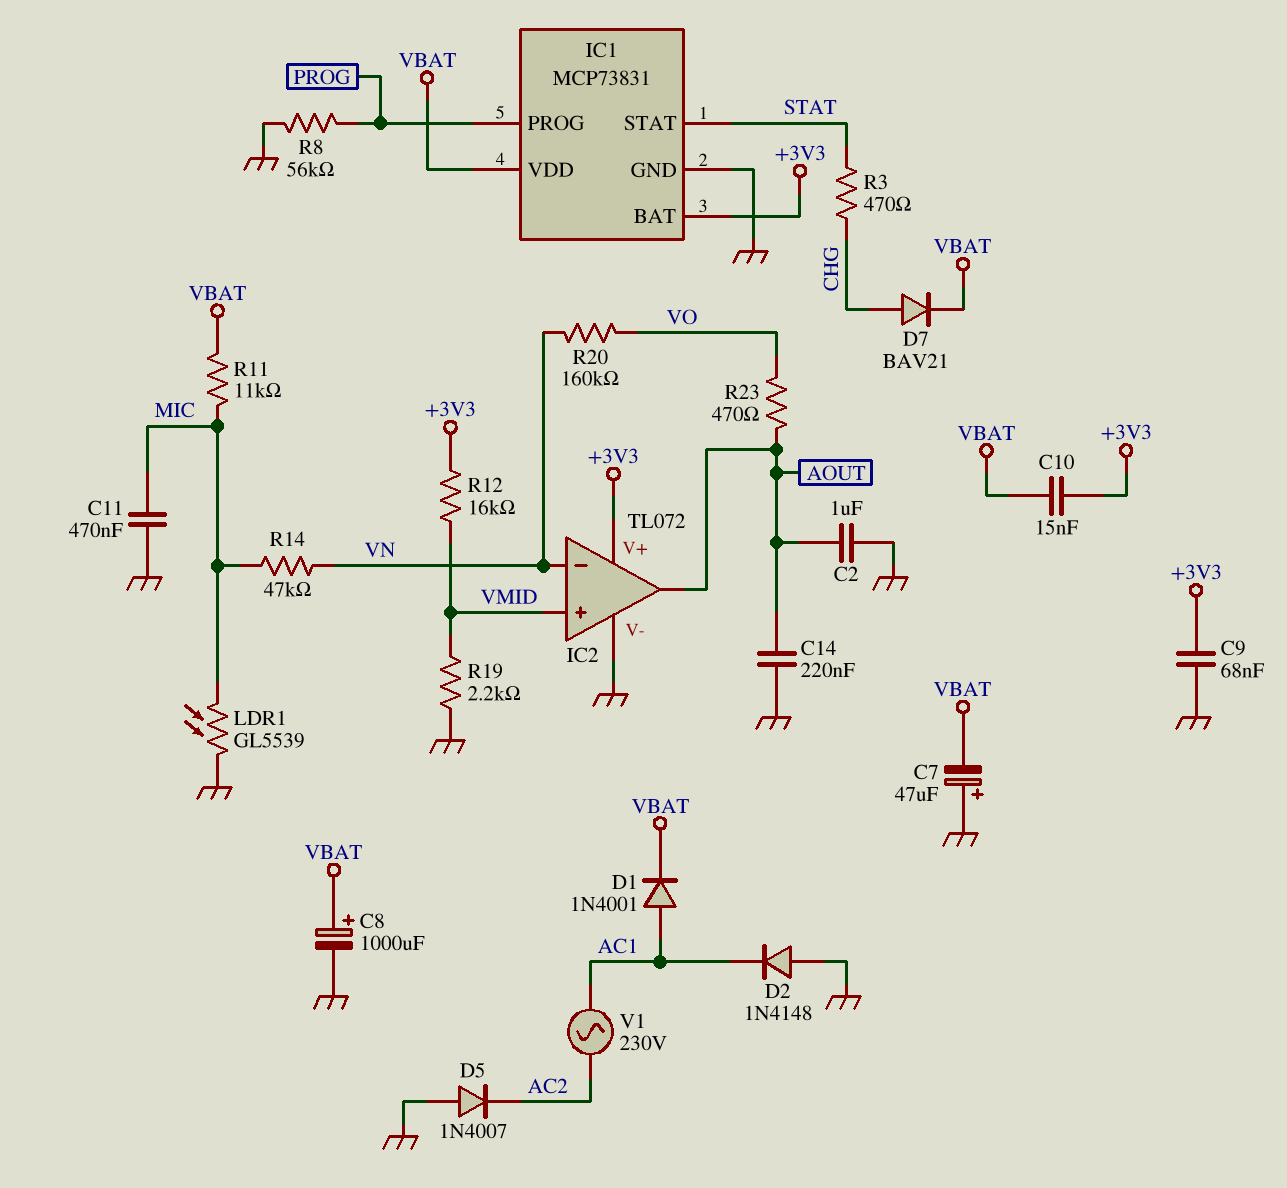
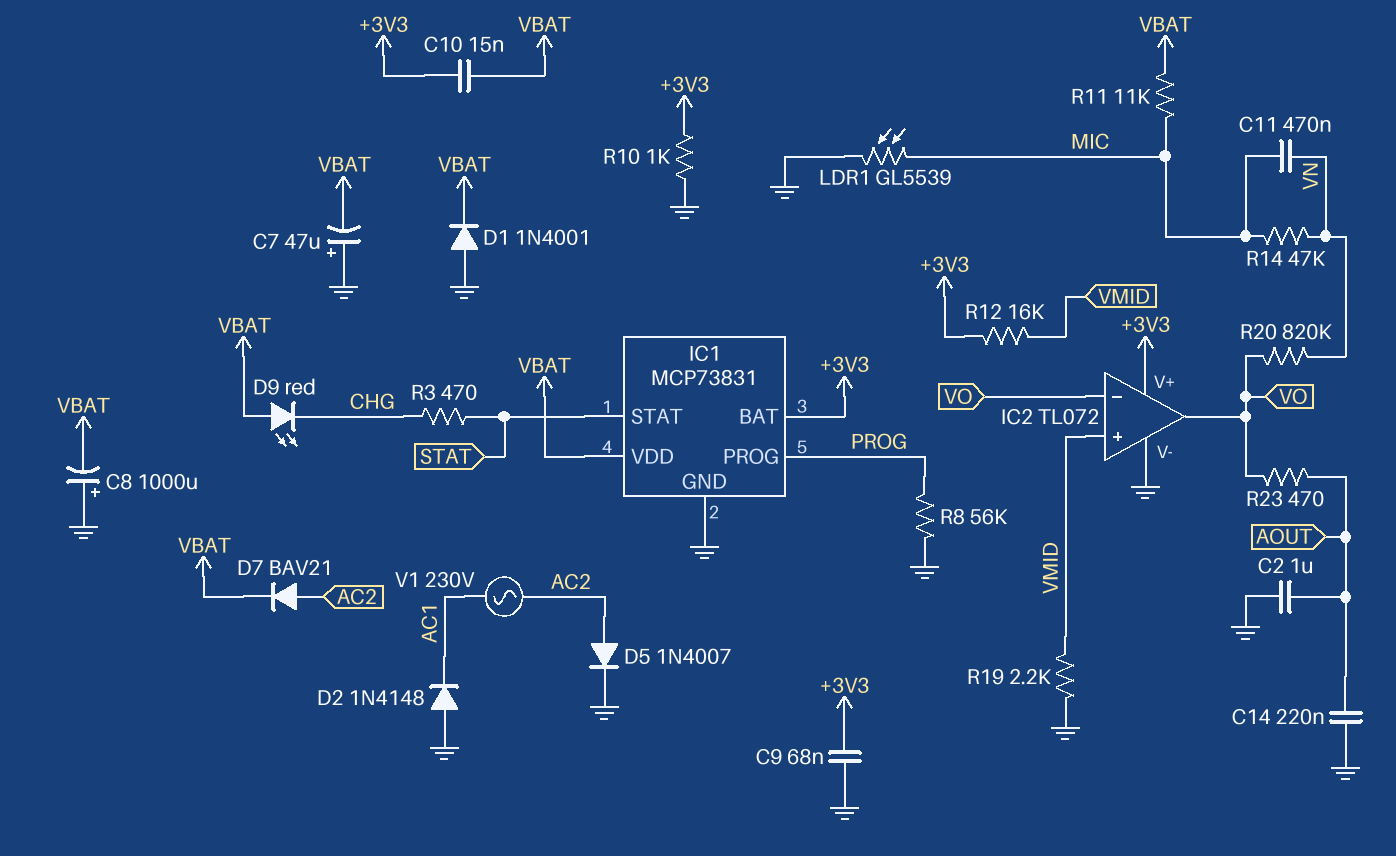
C8: 1000uF (plus VBAT, minus GND) -> 1000uF (plus GND, minus VBAT)
C11: 470nF (GND, MIC) -> 470nF (MIC, VN)
D1: diode 1N4001 (A AC1, K VBAT) -> diode 1N4001 (A GND, K VBAT)
D5: diode 1N4007 (A GND, K AC2) -> diode 1N4007 (A AC2, K GND)
D7: diode BAV21 (A CHG, K VBAT) -> diode BAV21 (A AC2, K VBAT)
D9: none -> LED red (A VBAT, K CHG)
IC2 pin in-: VN -> VO
IC2 pin out: AOUT -> VO
R10: none -> 1k (+3V3, GND)
R20: 160k (VN, VO) -> 820k (VN, VO)

